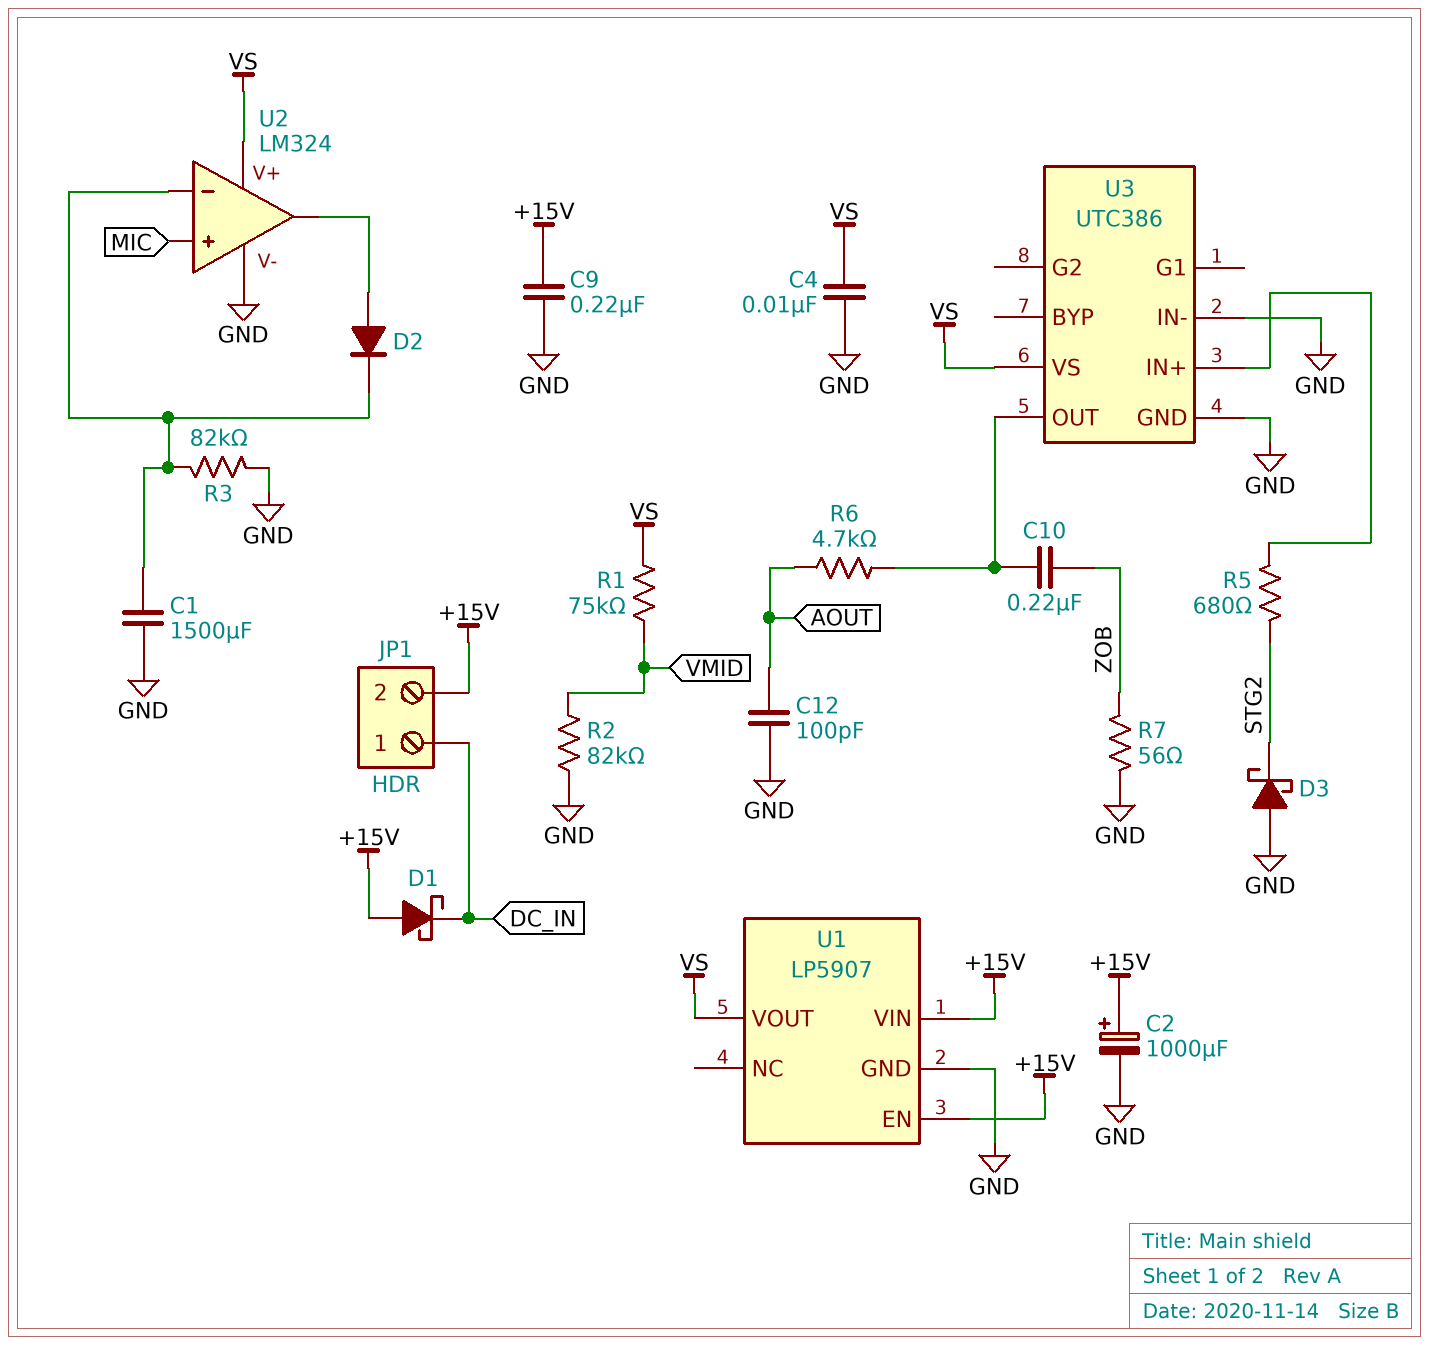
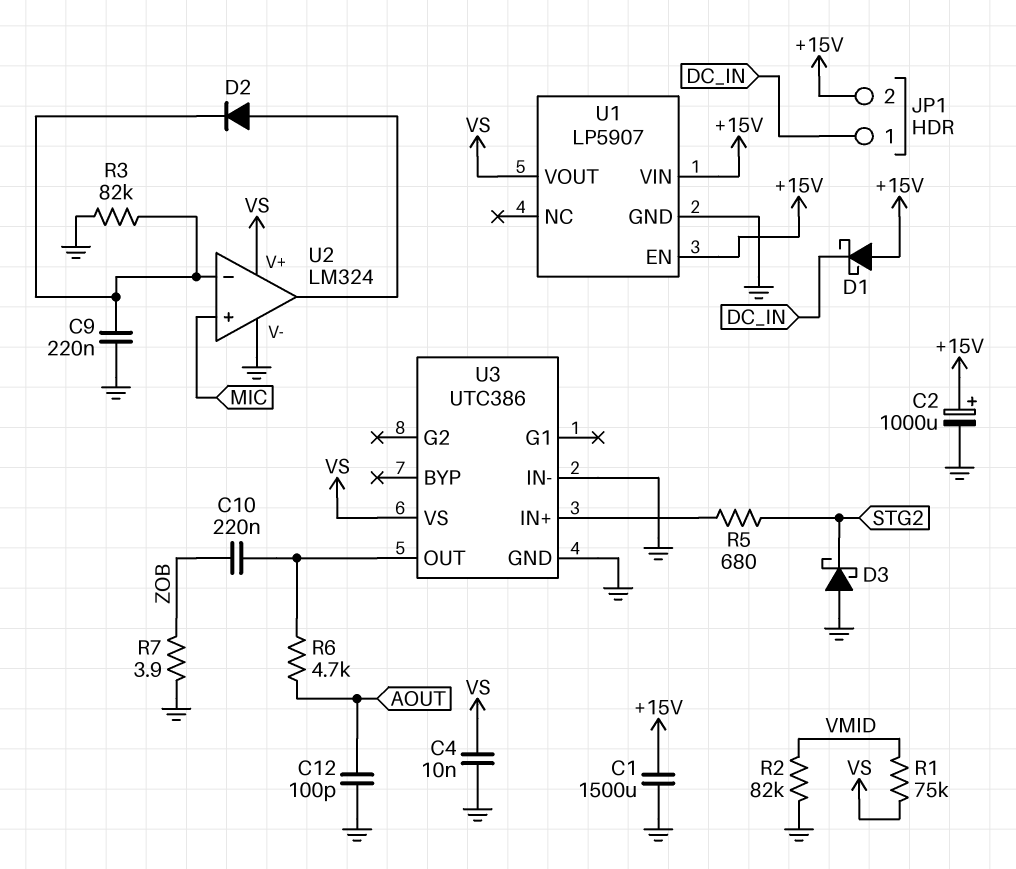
C1: 1500uF (GND, U2/in-) -> 1500uF (+15V, GND)
C9: 220nF (+15V, GND) -> 220nF (GND, U2/in-)
R7: 56 (GND, ZOB) -> 3.9 (GND, ZOB)

